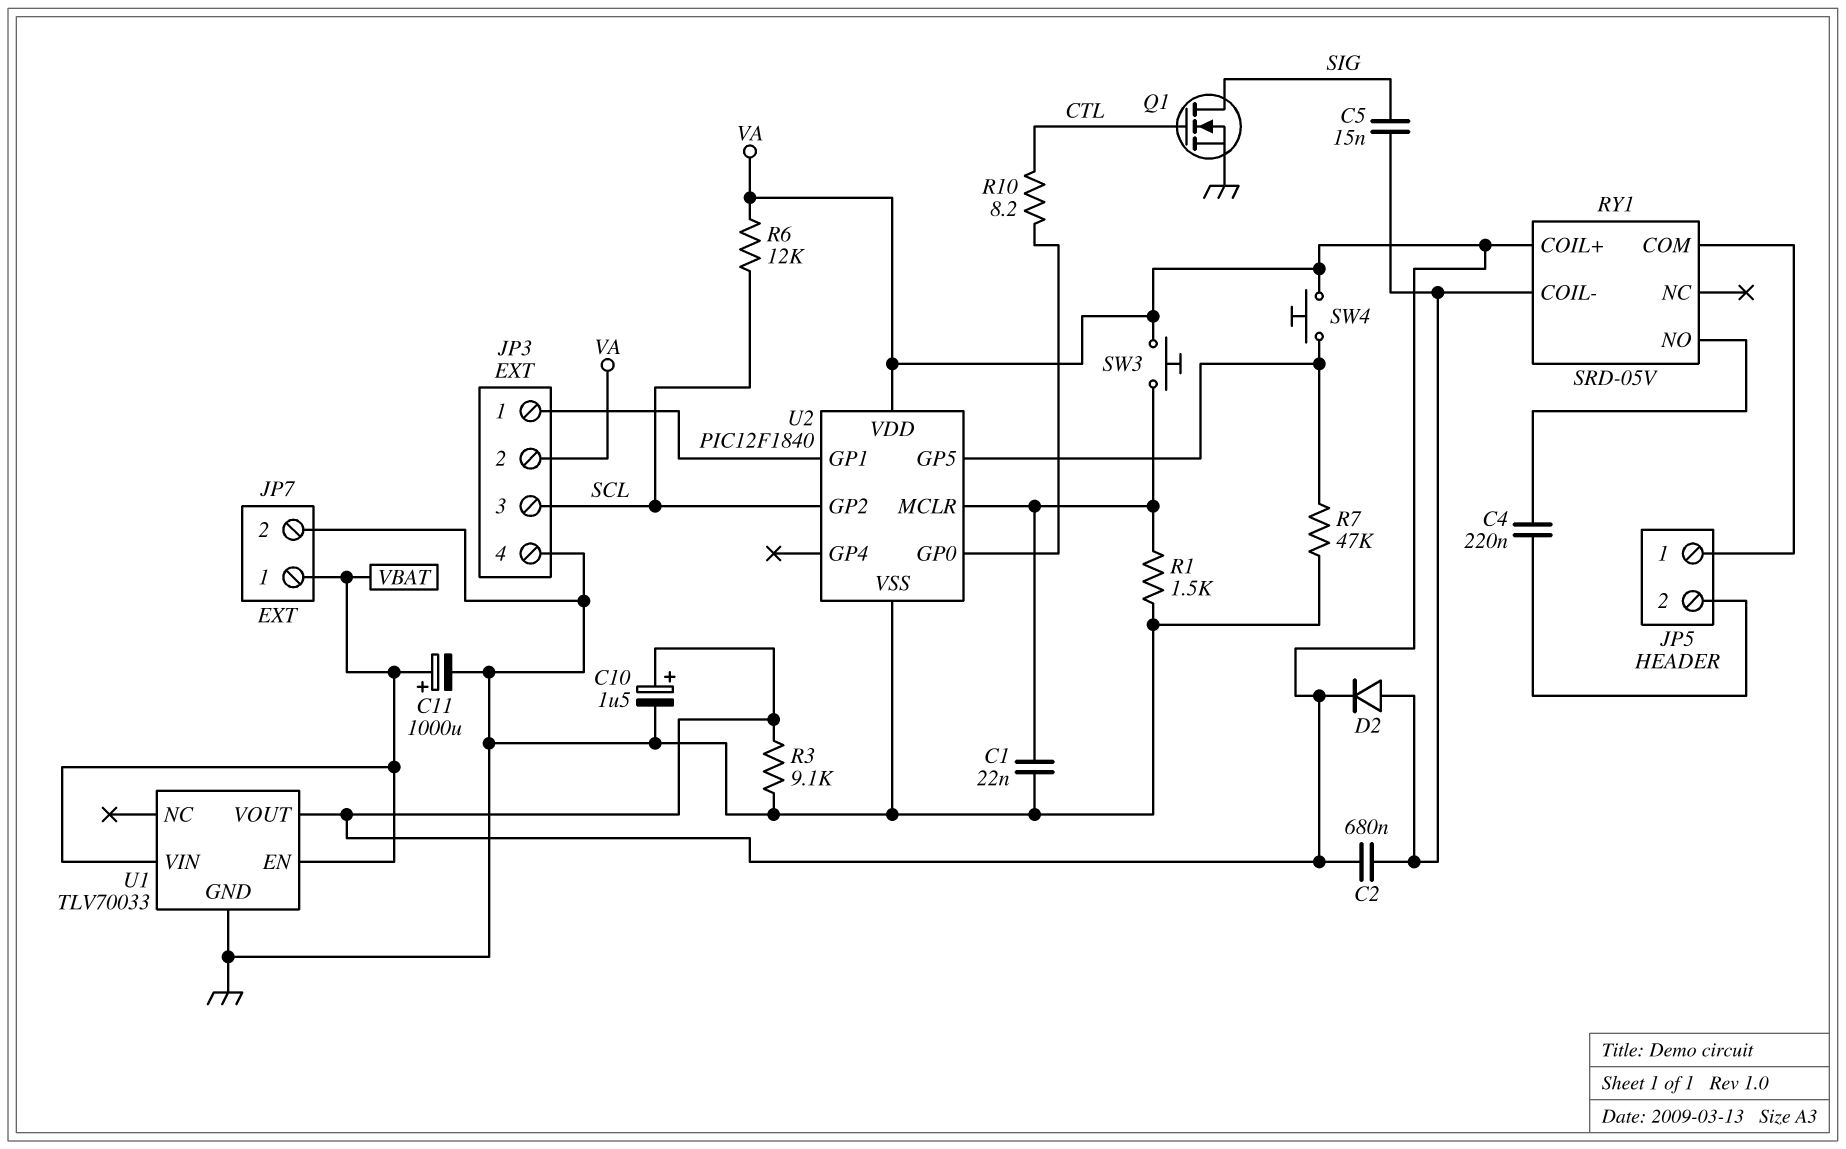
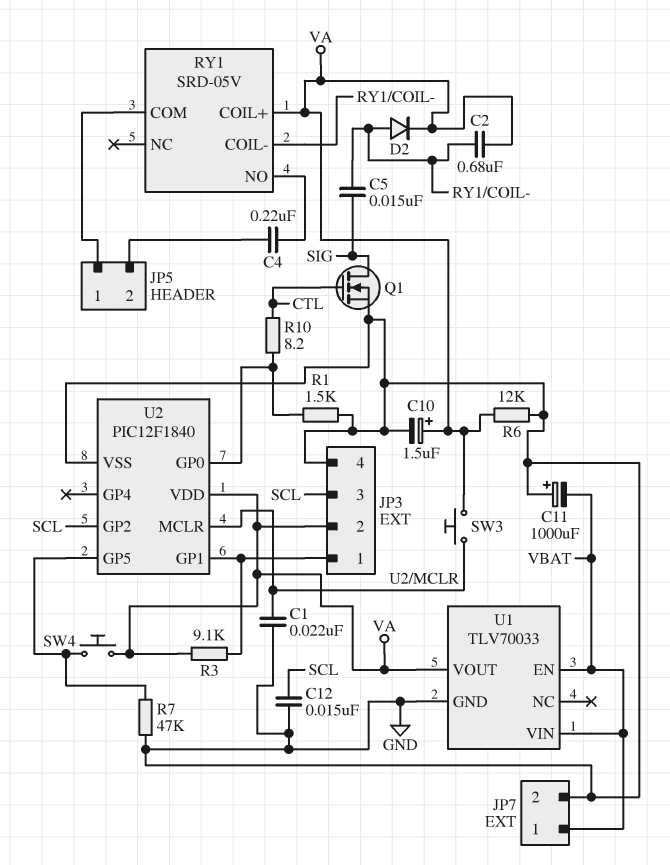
C11: 1000uF (plus VBAT, minus GND) -> 1000uF (plus GND, minus VBAT)
C12: none -> 15nF (GND, SCL)
R1: 1.5k (GND, U2/MCLR) -> 1.5k (GND, U2/GP0)
R3: 9.1k (GND, VA) -> 9.1k (JP3/1, VA)
R6: 12k (SCL, VA) -> 12k (GND, VA)

